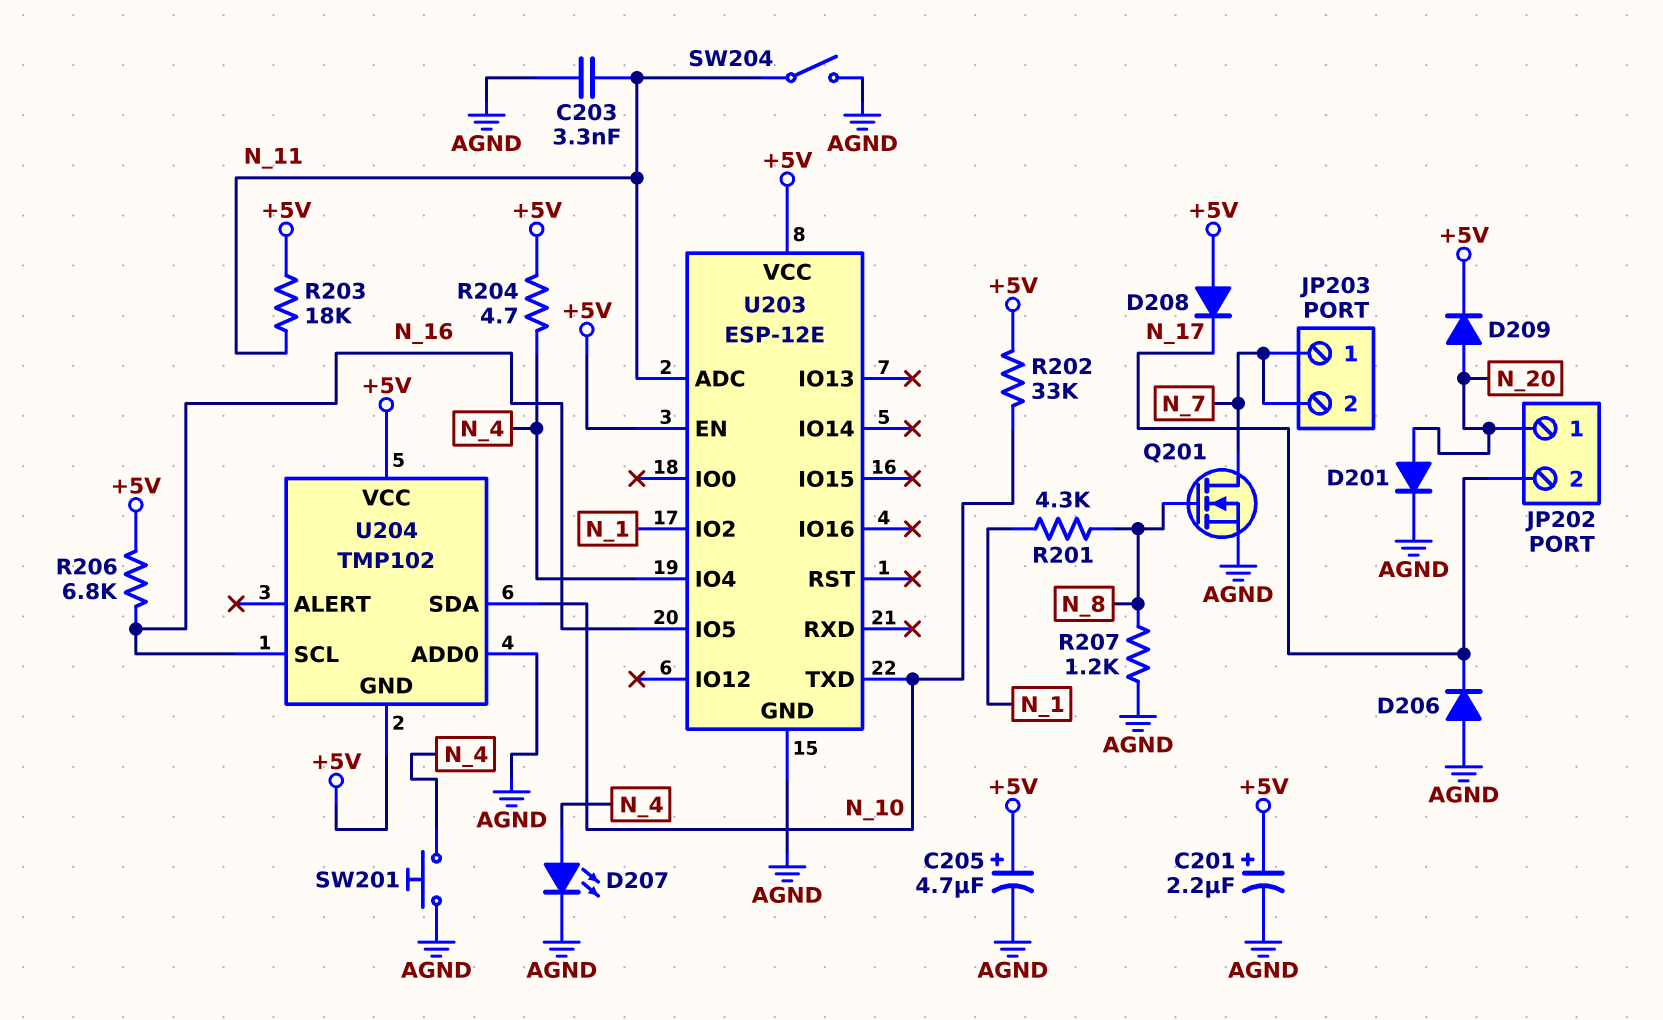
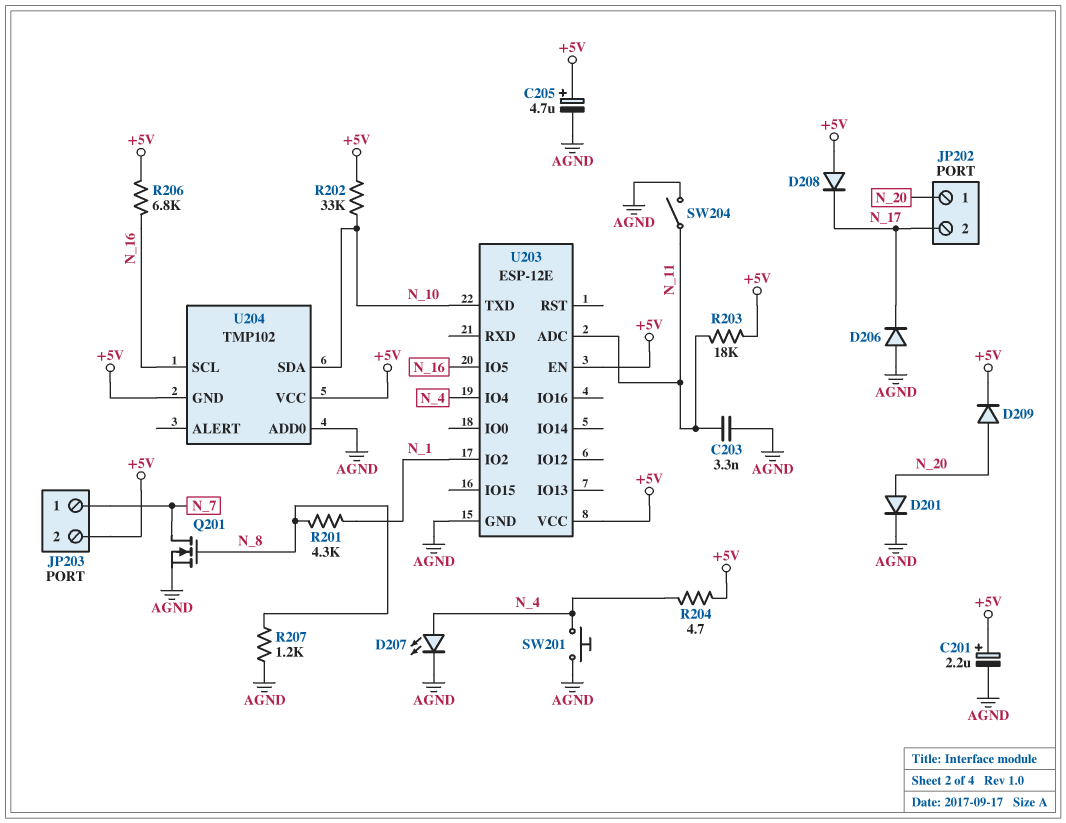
JP203 pin 2: N_7 -> +5V

